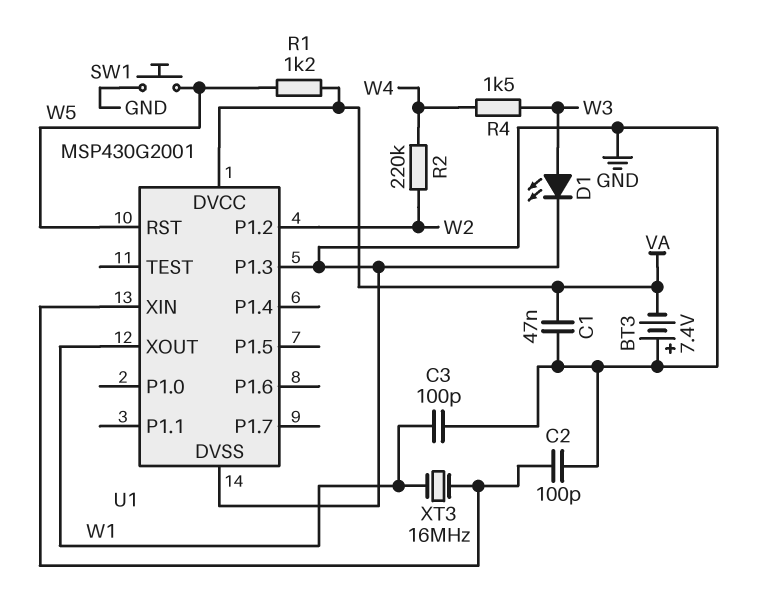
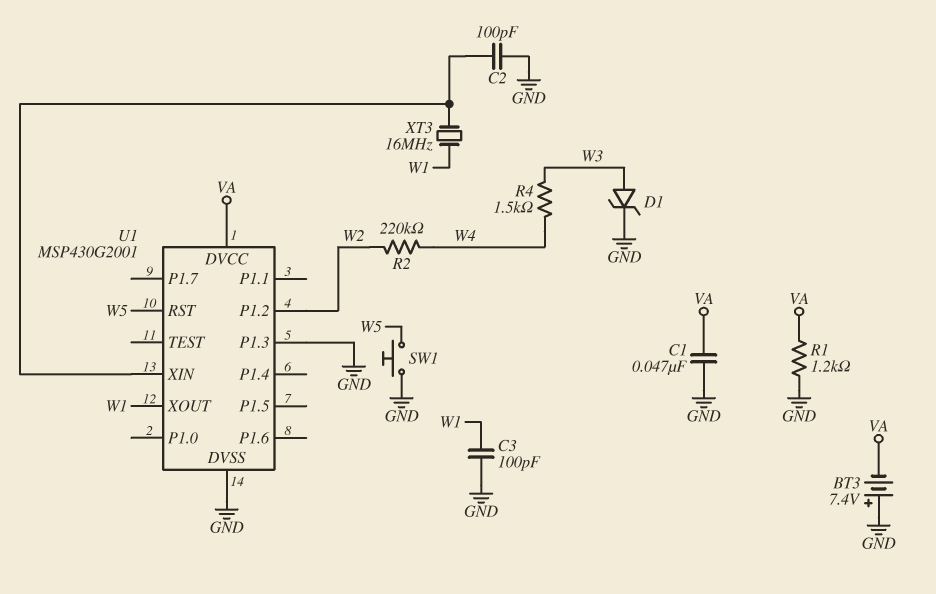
D1: LED (A W3, K GND) -> zener (A W3, K GND)
R1: 1.2k (VA, W5) -> 1.2k (GND, VA)

